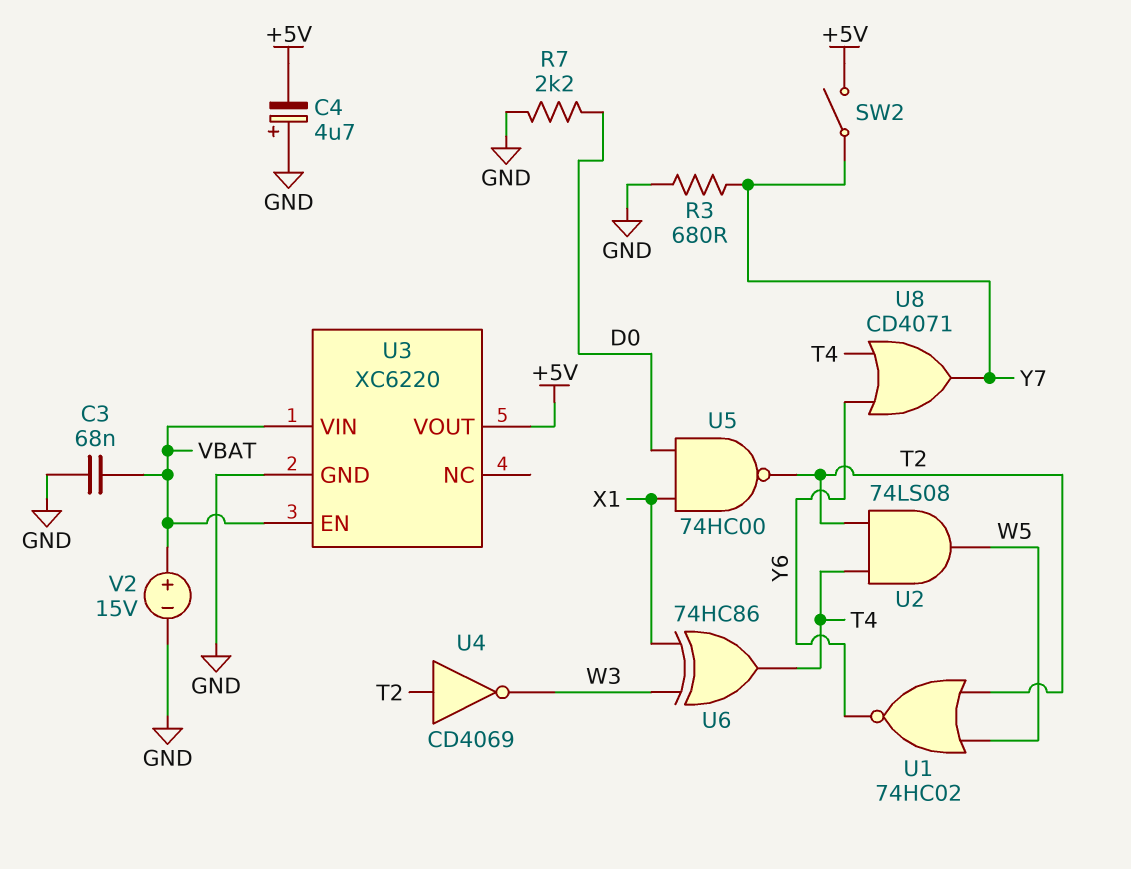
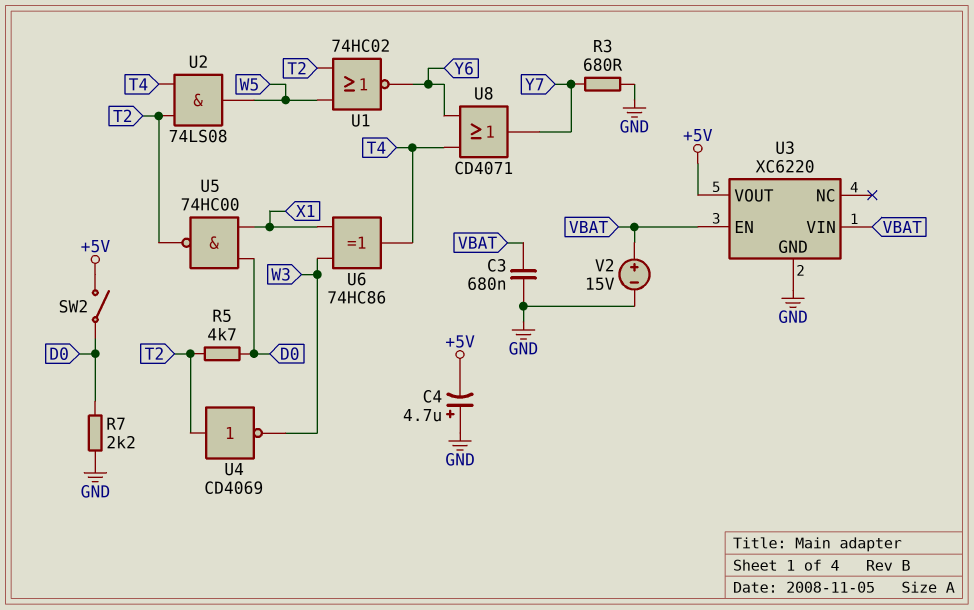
C3: 68nF (GND, VBAT) -> 680nF (GND, VBAT)
R5: none -> 4.7k (D0, T2)
SW2: switch (+5V, Y7) -> switch (+5V, D0)

